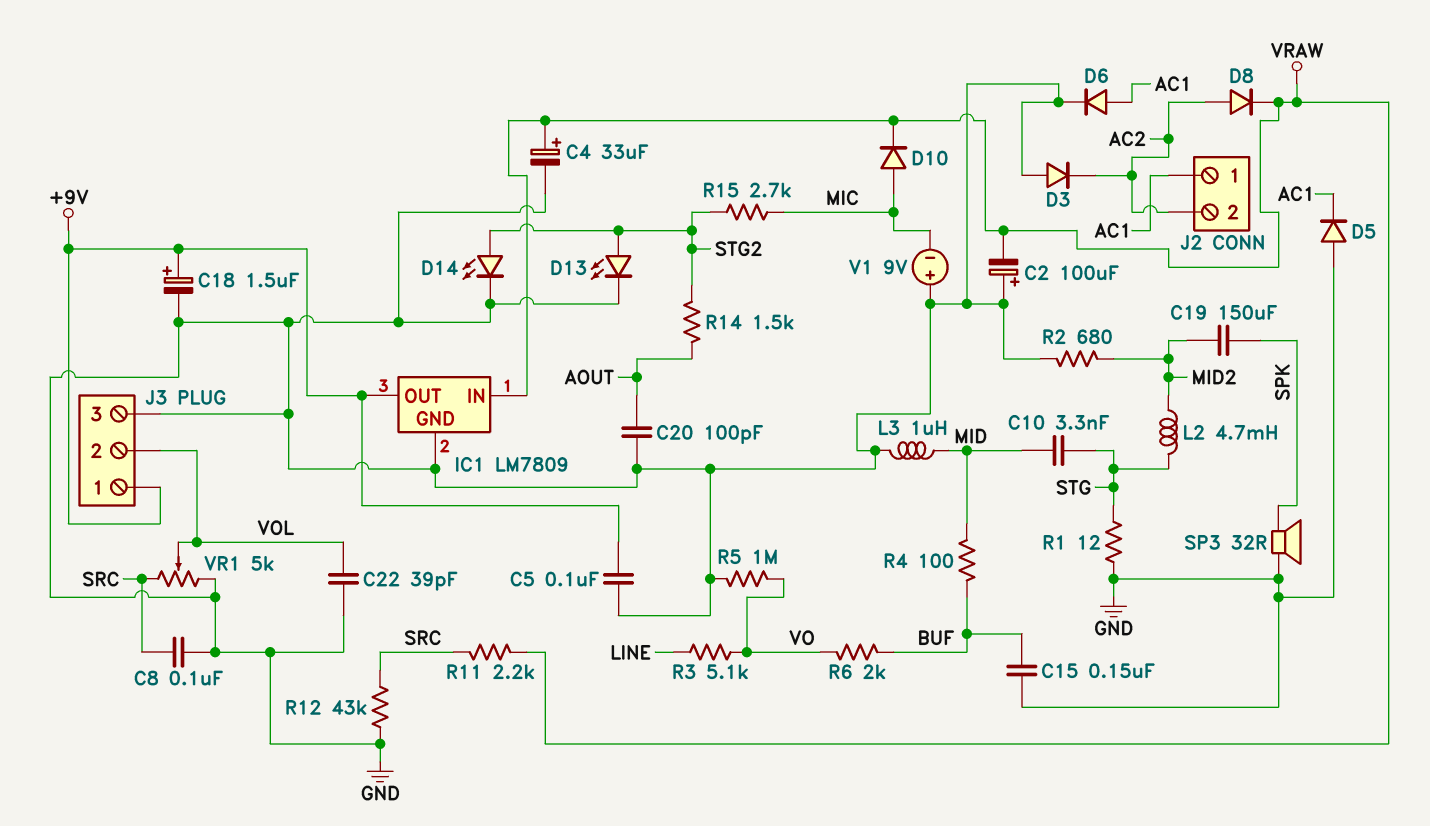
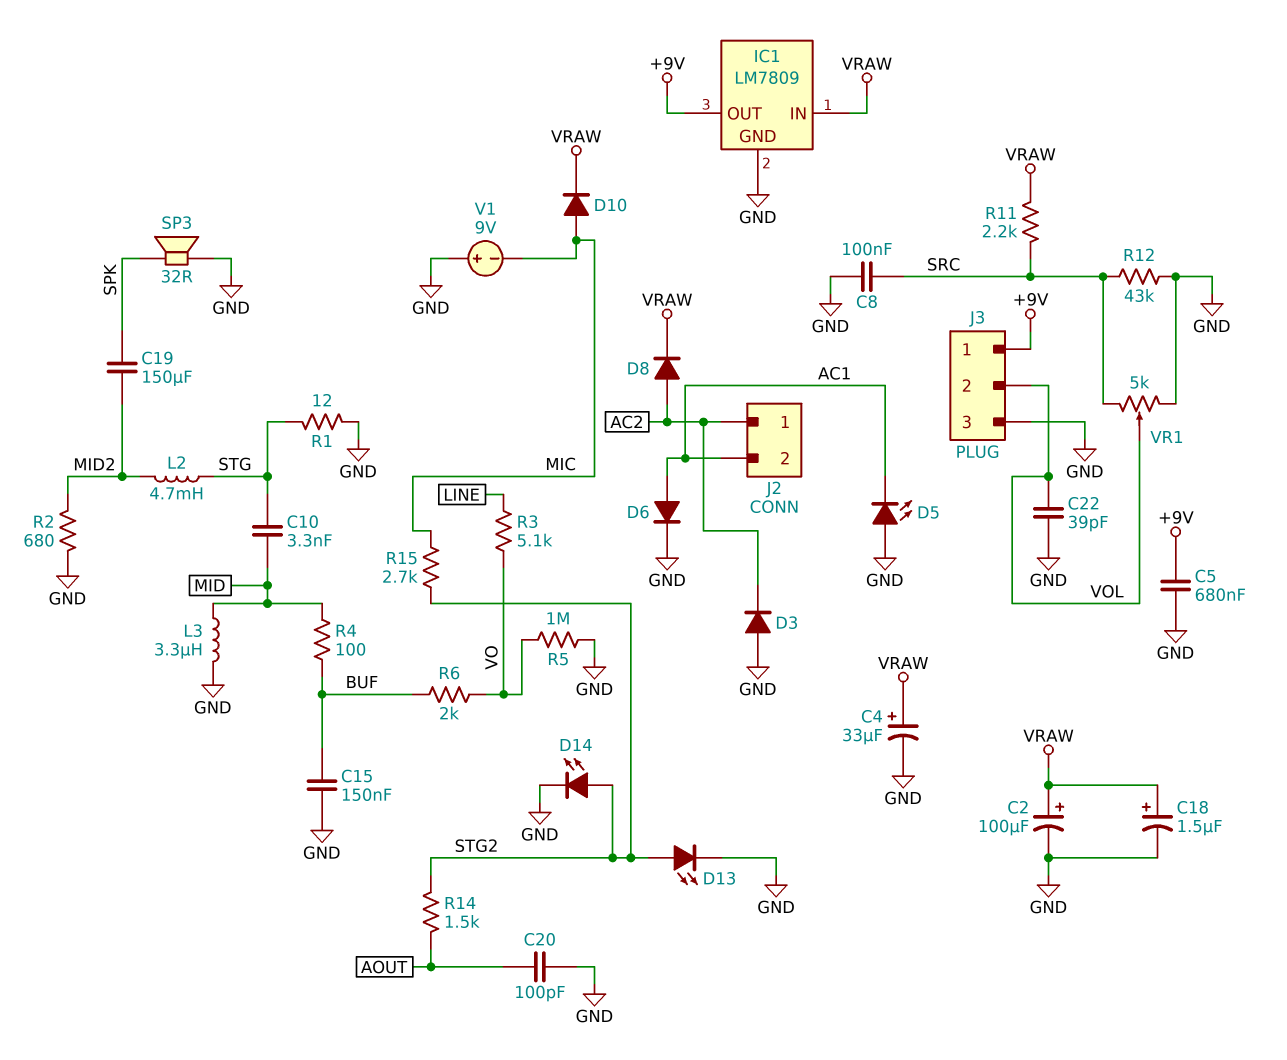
C2: 100uF (plus GND, minus VRAW) -> 100uF (plus VRAW, minus GND)
C5: 100nF (+9V, GND) -> 680nF (+9V, GND)
C18: 1.5uF (plus +9V, minus GND) -> 1.5uF (plus VRAW, minus GND)
D5: diode (A GND, K AC1) -> LED (A GND, K AC1)
J2 pin 1: AC1 -> AC2
J2 pin 2: AC2 -> AC1
L3: 1uH (GND, MID) -> 3.3uH (GND, MID)

